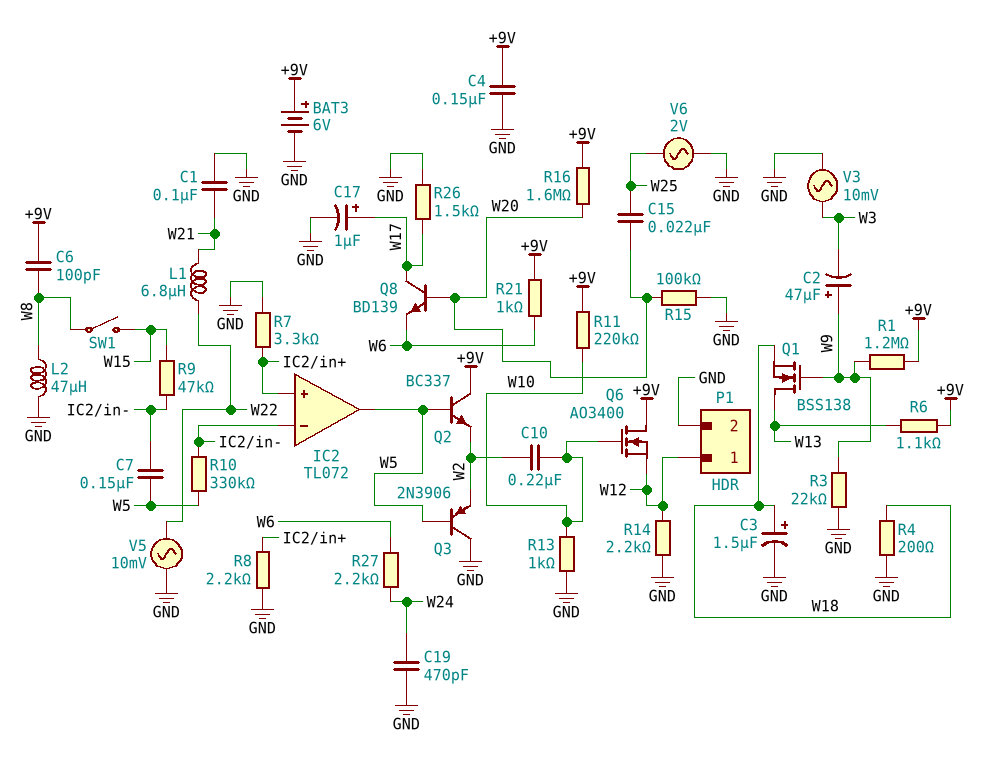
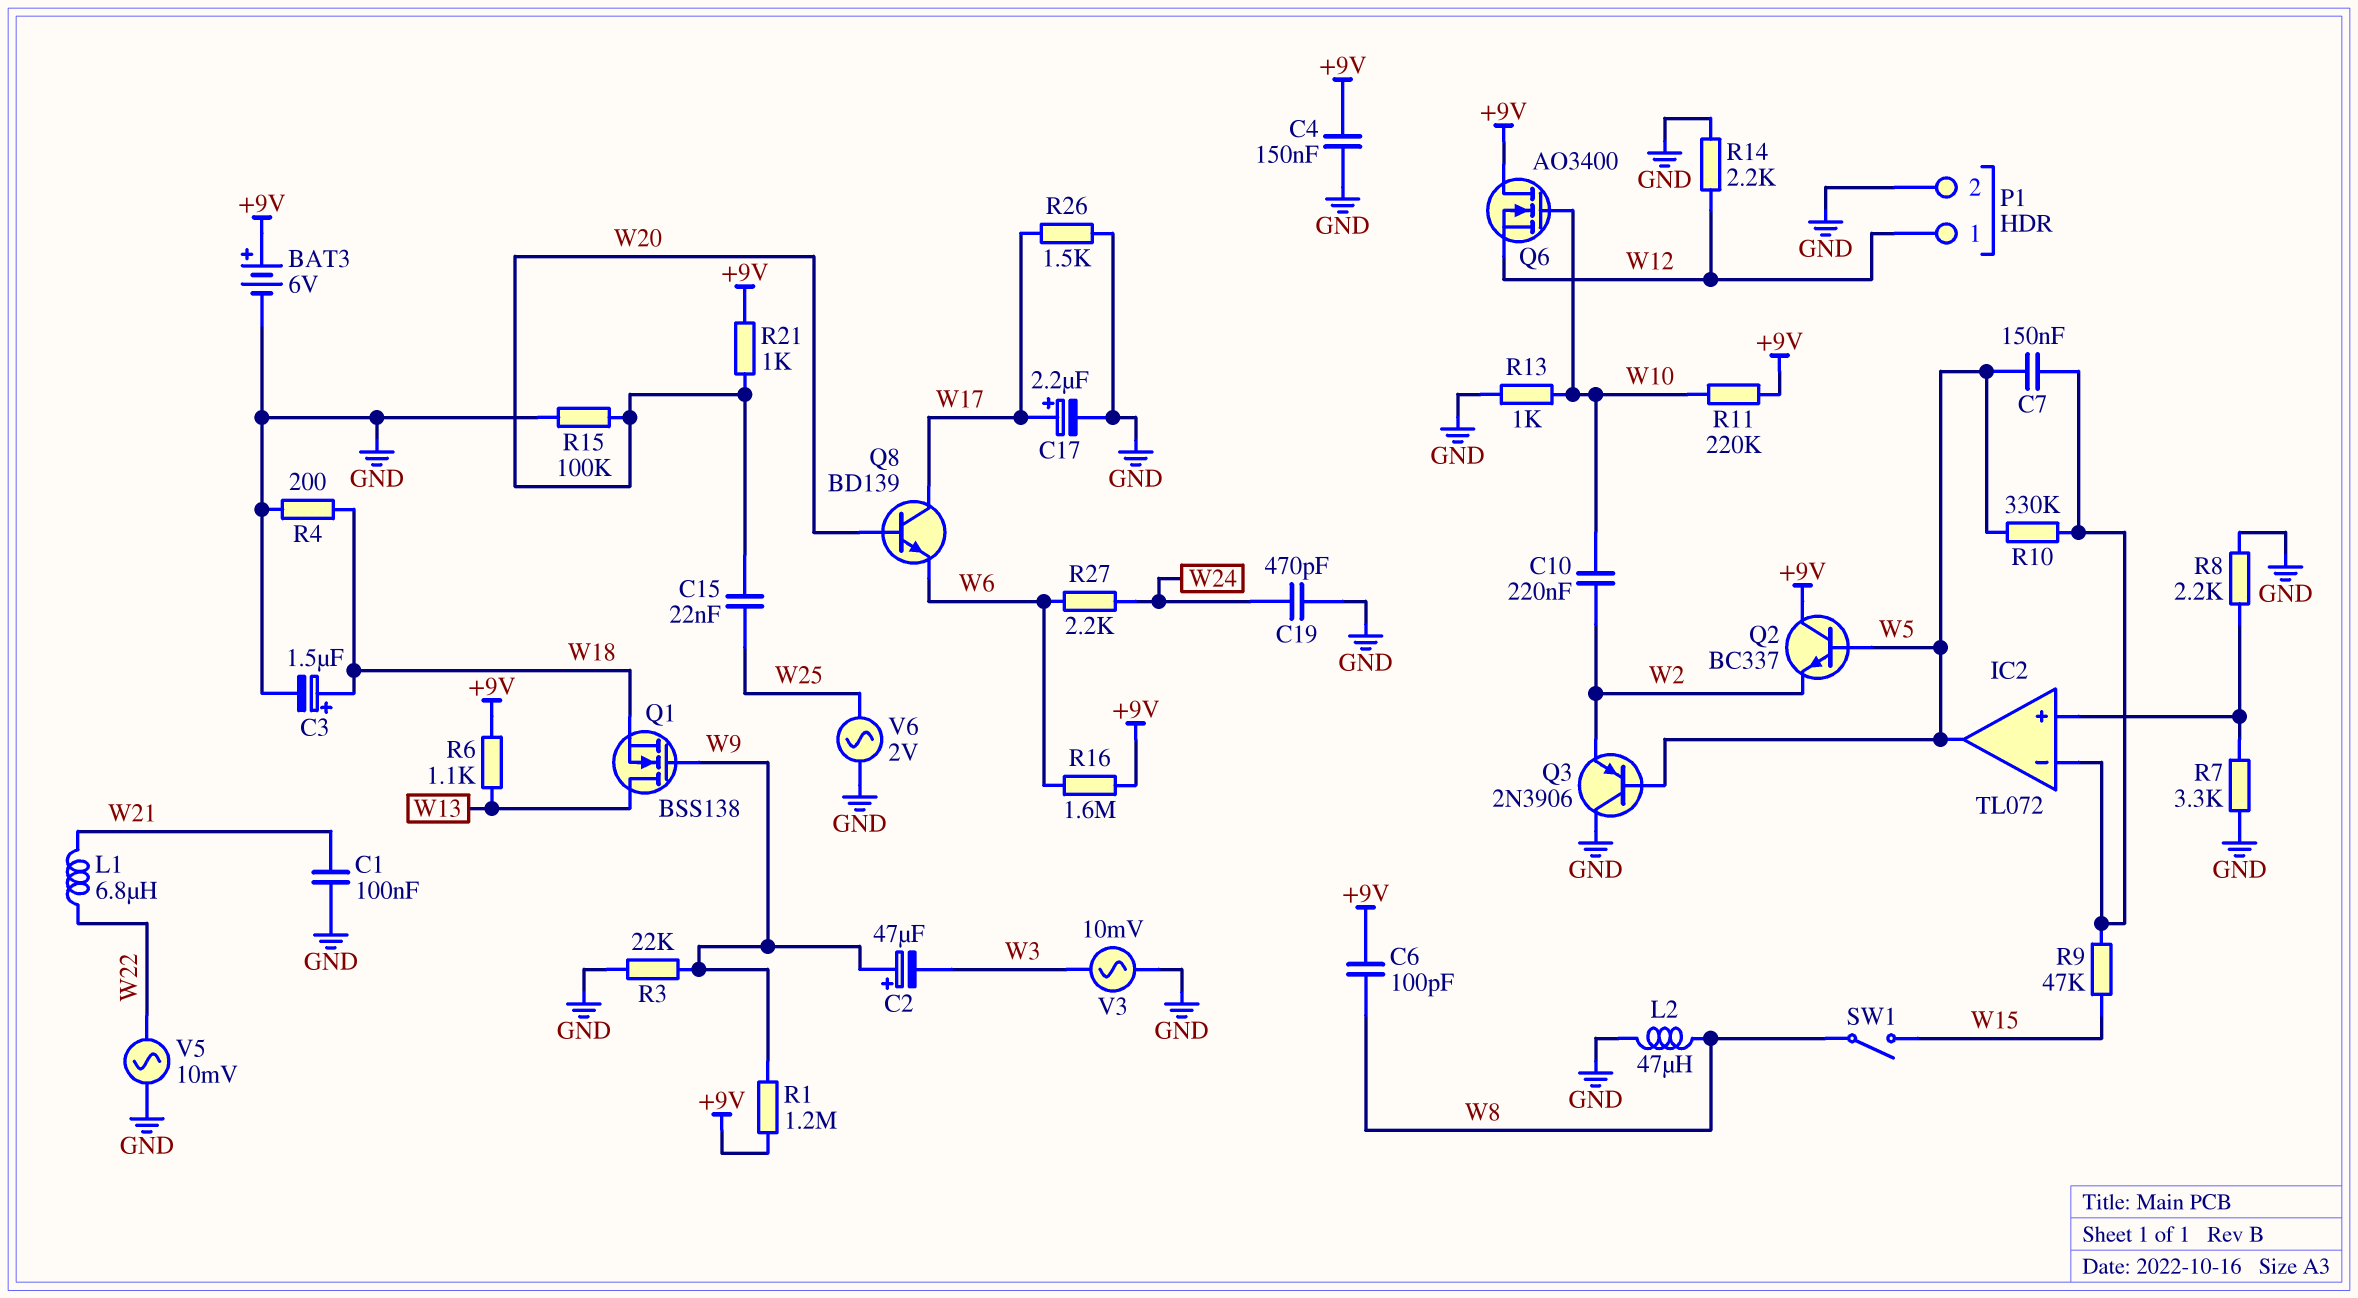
C17: 1uF (plus W17, minus GND) -> 2.2uF (plus W17, minus GND)
R16: 1.6M (+9V, W20) -> 1.6M (+9V, W6)
R21: 1k (+9V, W6) -> 1k (+9V, W20)

